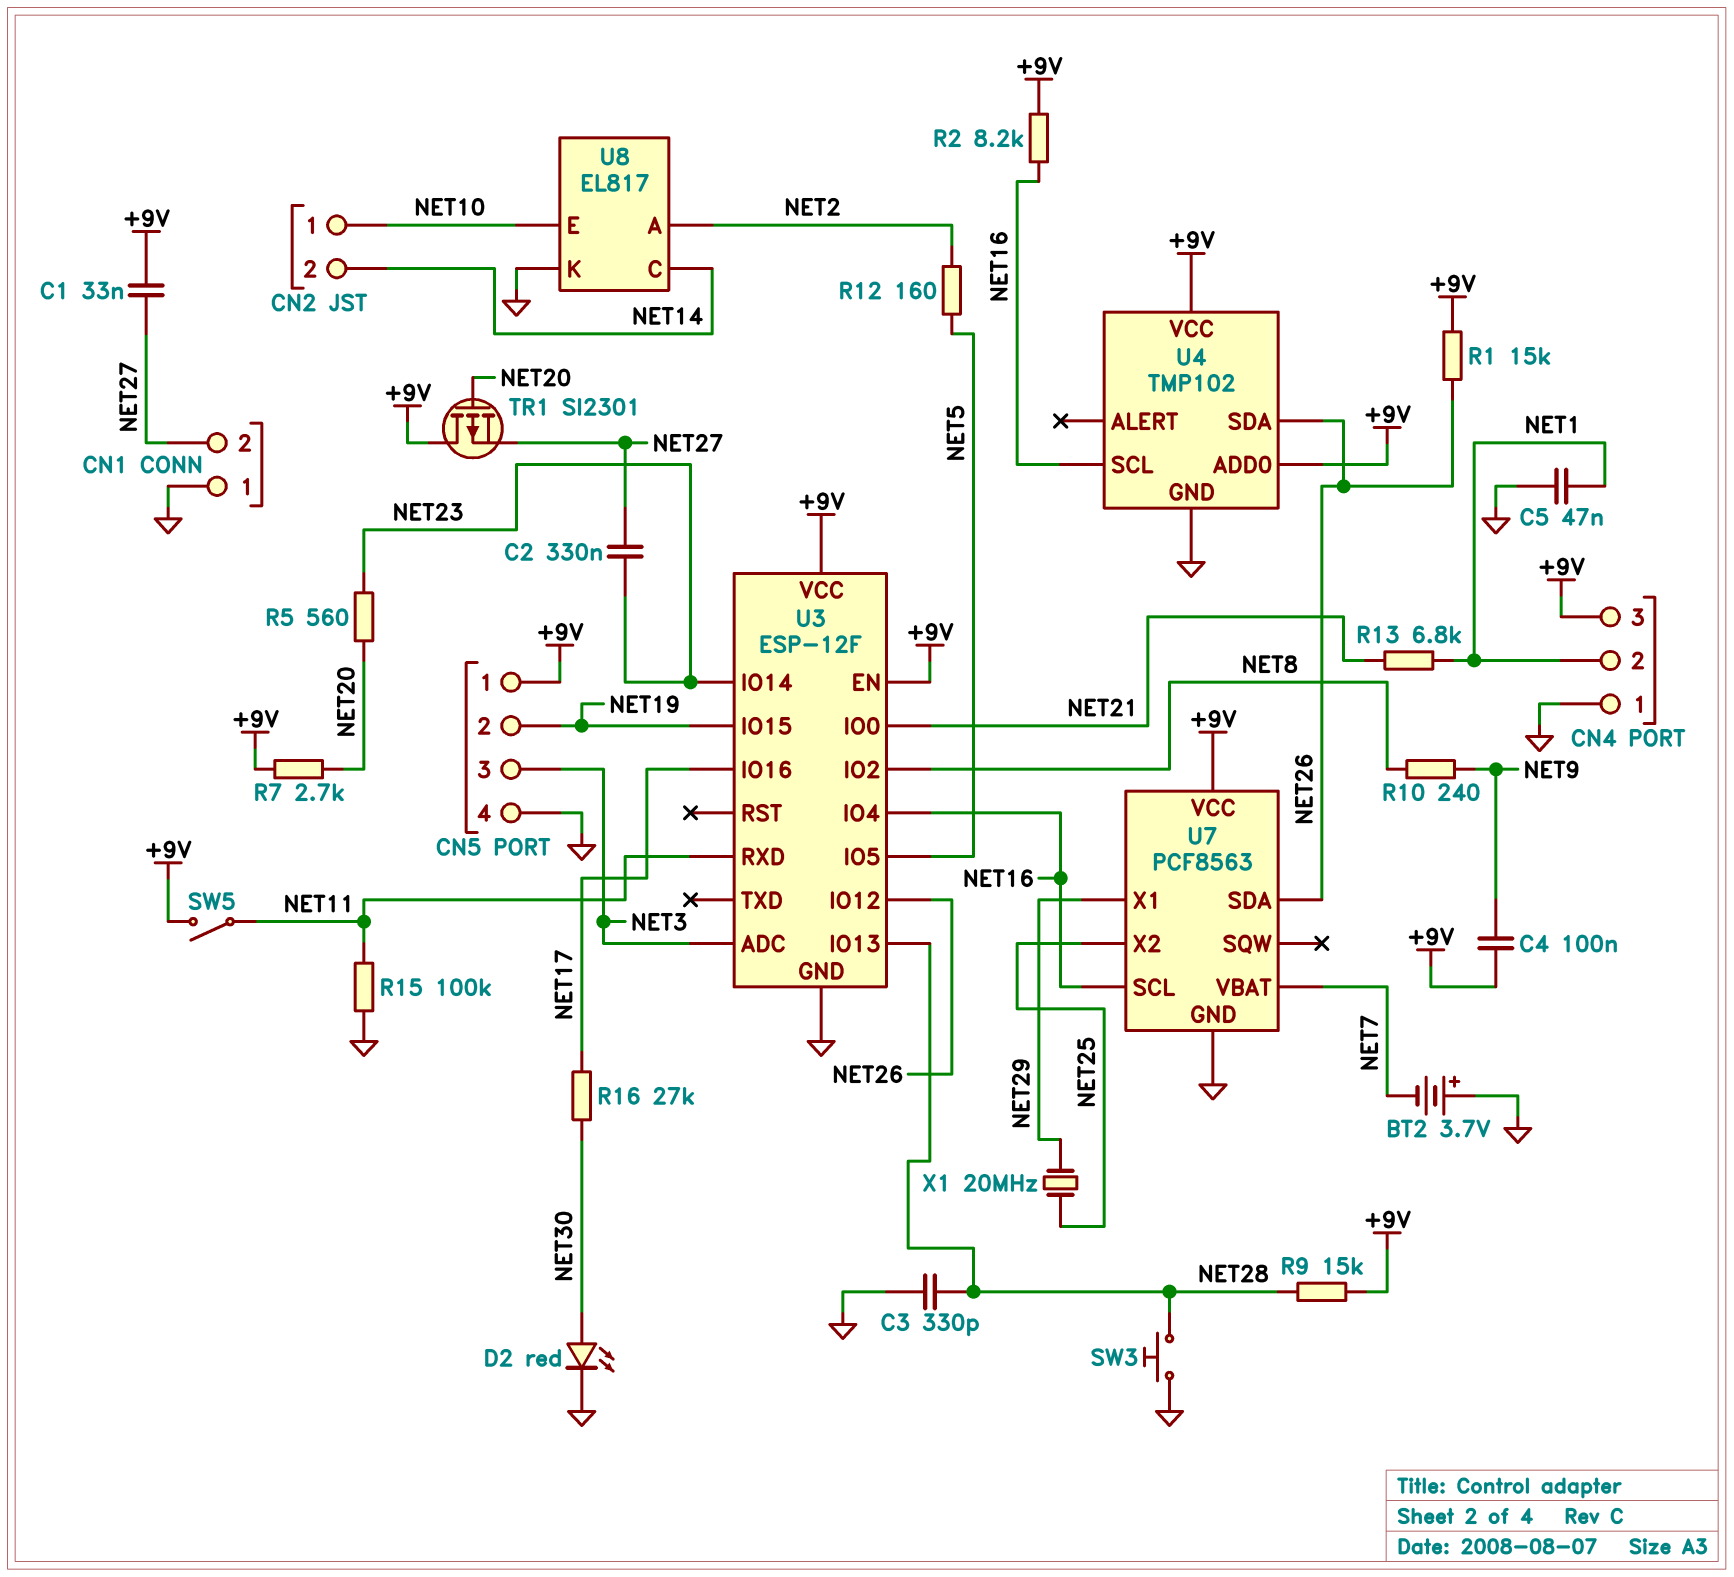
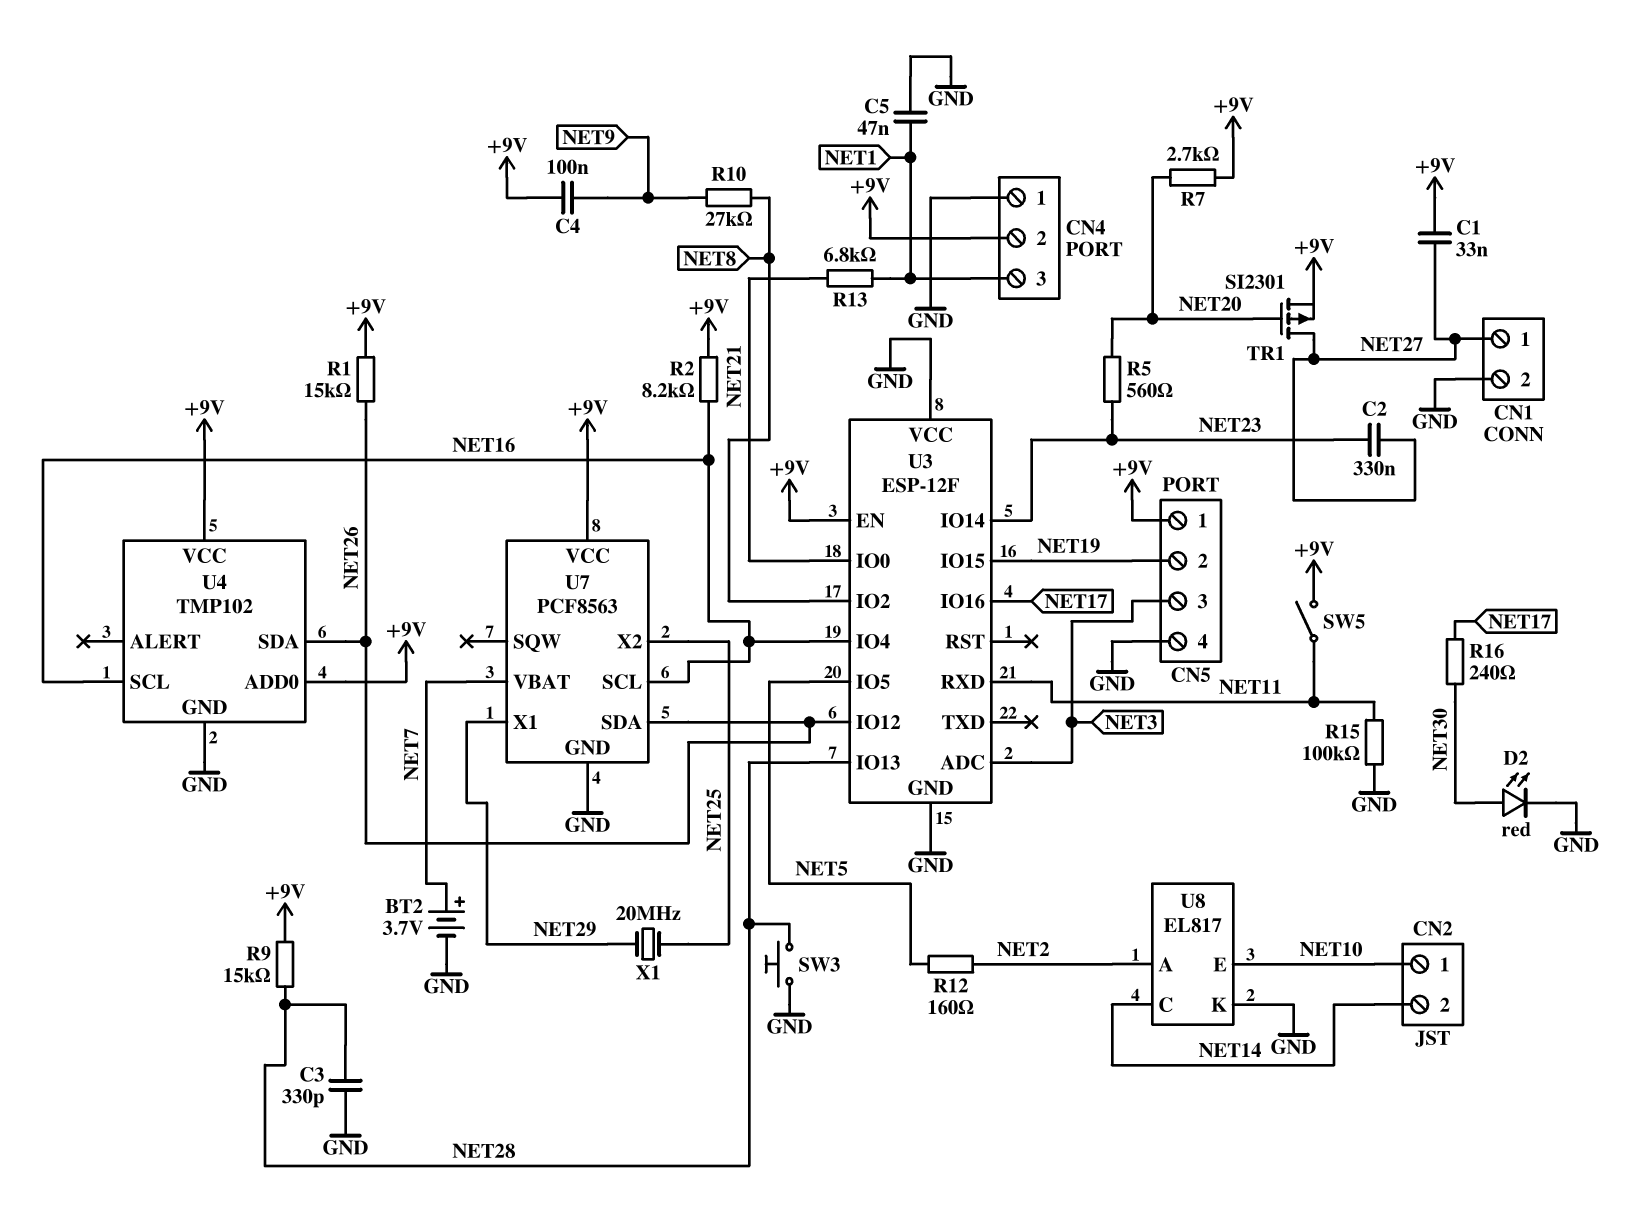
BT2: 3.7V (plus GND, minus NET7) -> 3.7V (plus NET7, minus GND)
CN1 pin 1: GND -> NET27
CN1 pin 2: NET27 -> GND
CN4 pin 2: NET1 -> +9V
CN4 pin 3: +9V -> NET1
R10: 240 (NET8, NET9) -> 27k (NET8, NET9)
R16: 27k (NET17, NET30) -> 240 (NET17, NET30)
TR1: PMOS SI2301 (G NET20, D +9V, S NET27) -> PMOS SI2301 (G NET20, D NET27, S +9V)
U3 pin VCC: +9V -> GND

